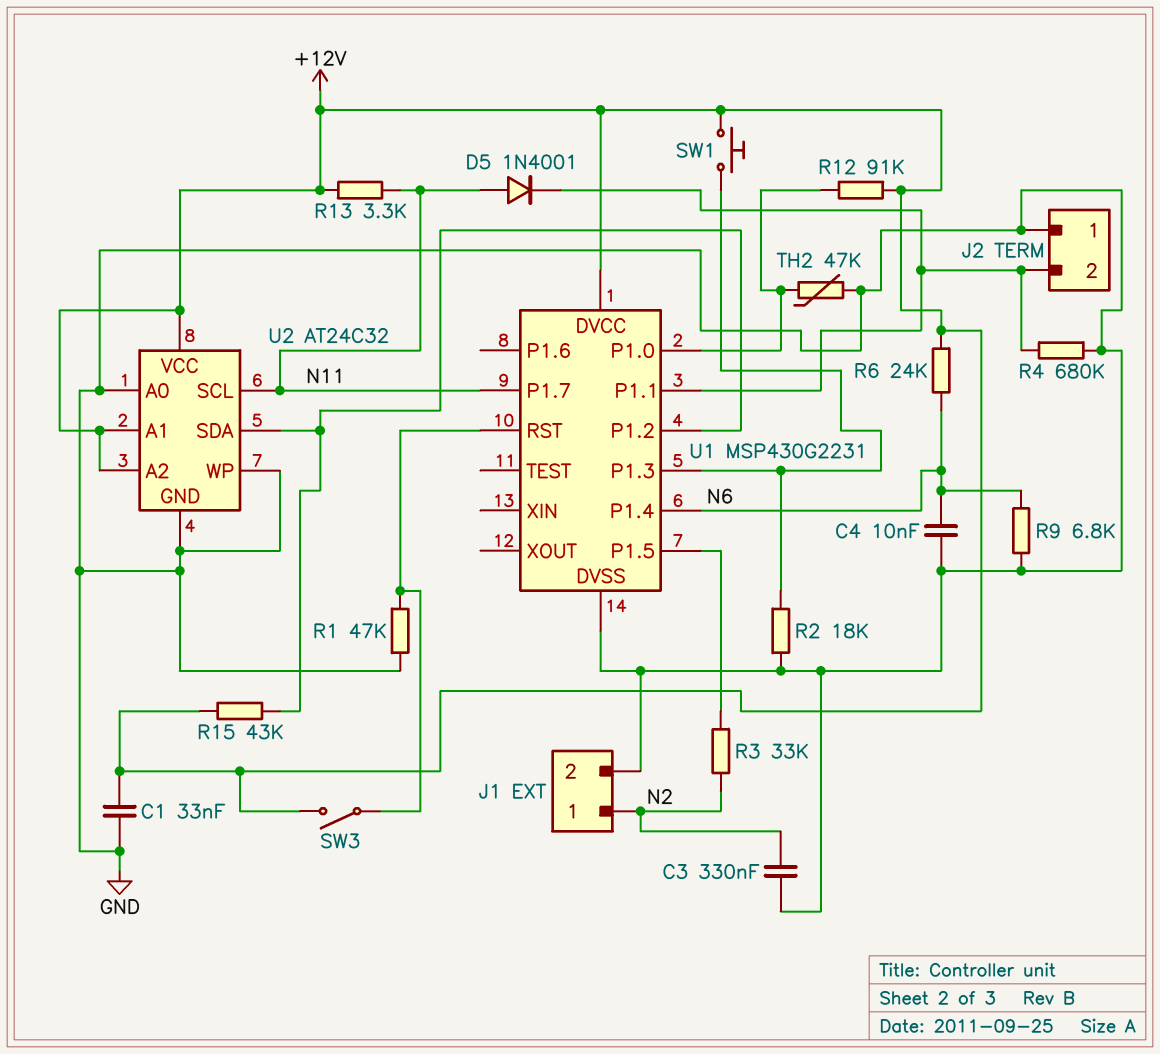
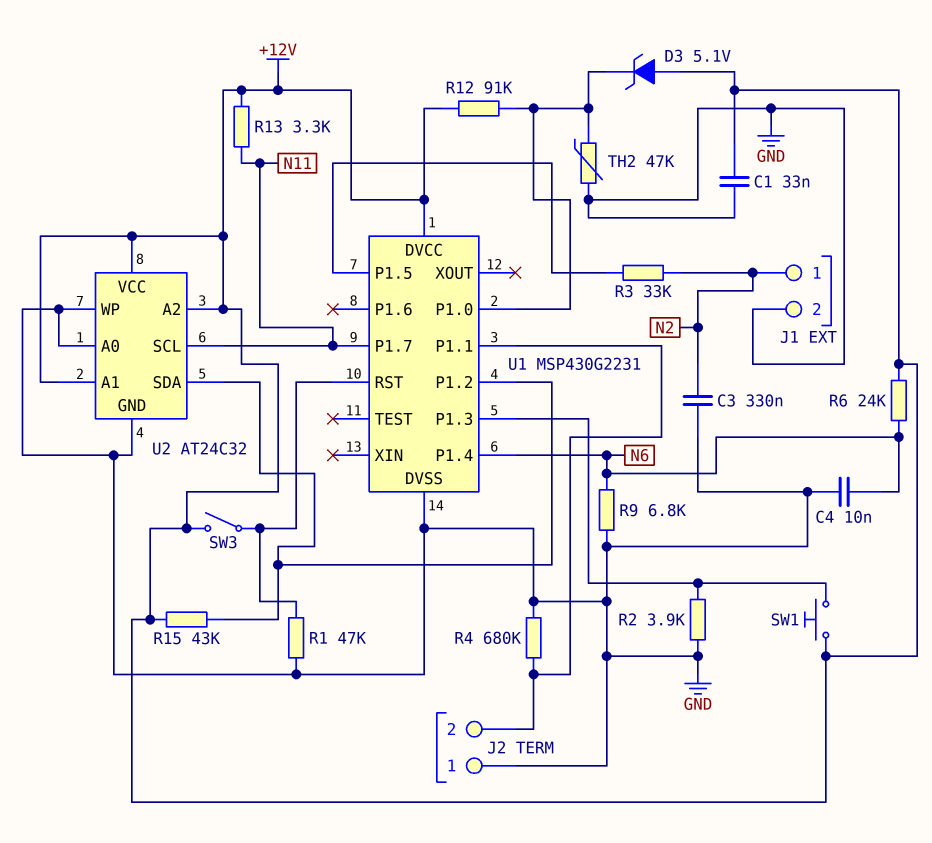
D3: none -> zener 5.1V (A +12V, K U1/P1.0)
D5: diode 1N4001 (A N11, K J2/2) -> none
R2: 18k (GND, U1/P1.3) -> 3.9k (GND, U1/P1.3)

